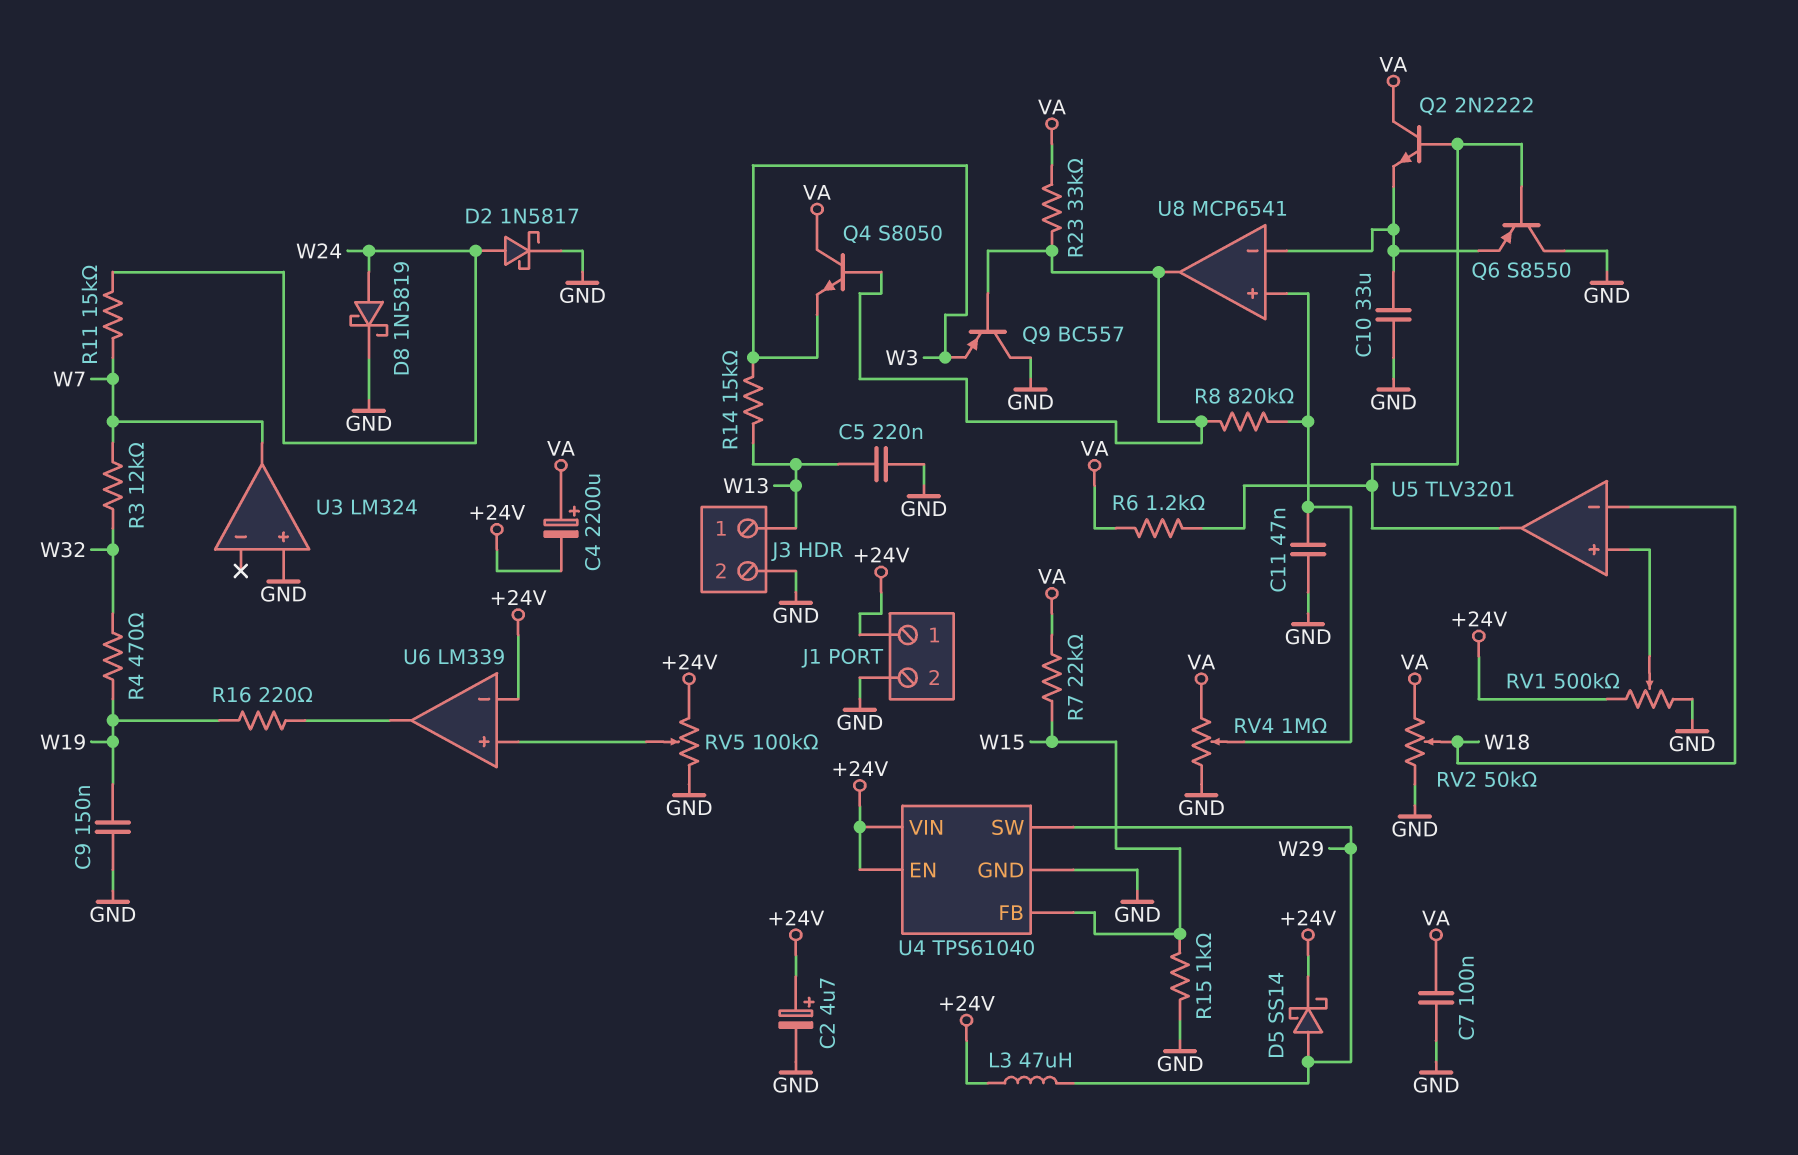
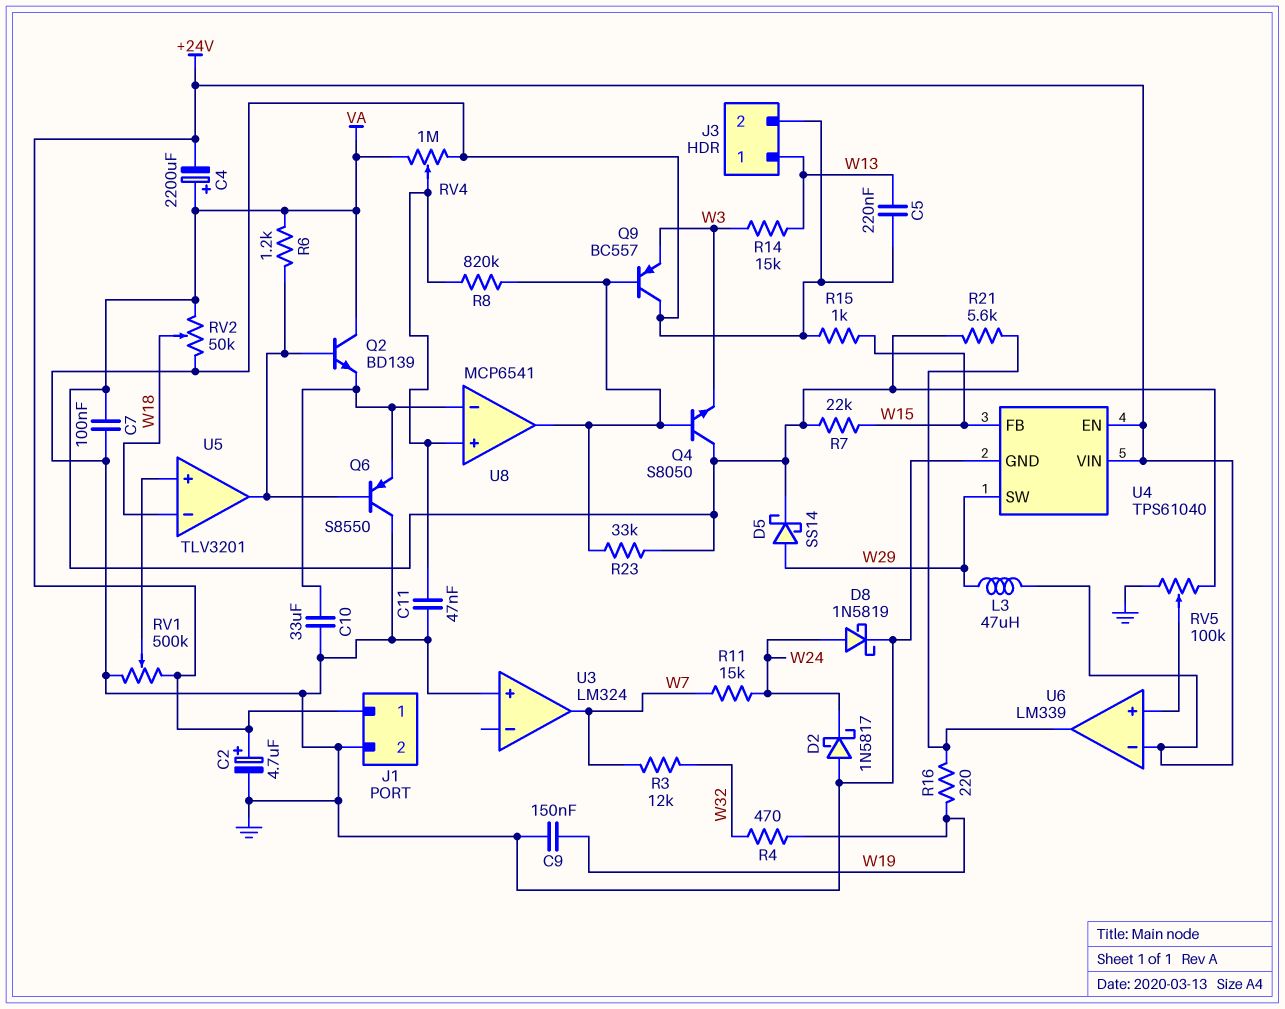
D2: schottky 1N5817 (A W24, K GND) -> schottky 1N5817 (A GND, K W24)
D5: schottky SS14 (A W29, K +24V) -> schottky SS14 (A W29, K VA)
Q2: NPN 2N2222 (B U5/out, C VA, E U8/in-) -> NPN BD139 (B U5/out, C VA, E U8/in-)
R21: none -> 5.6k (U6/out, VA)
RV5: 100k (+24V, GND, wiper U6/in+) -> 100k (GND, VA, wiper U6/in+)

